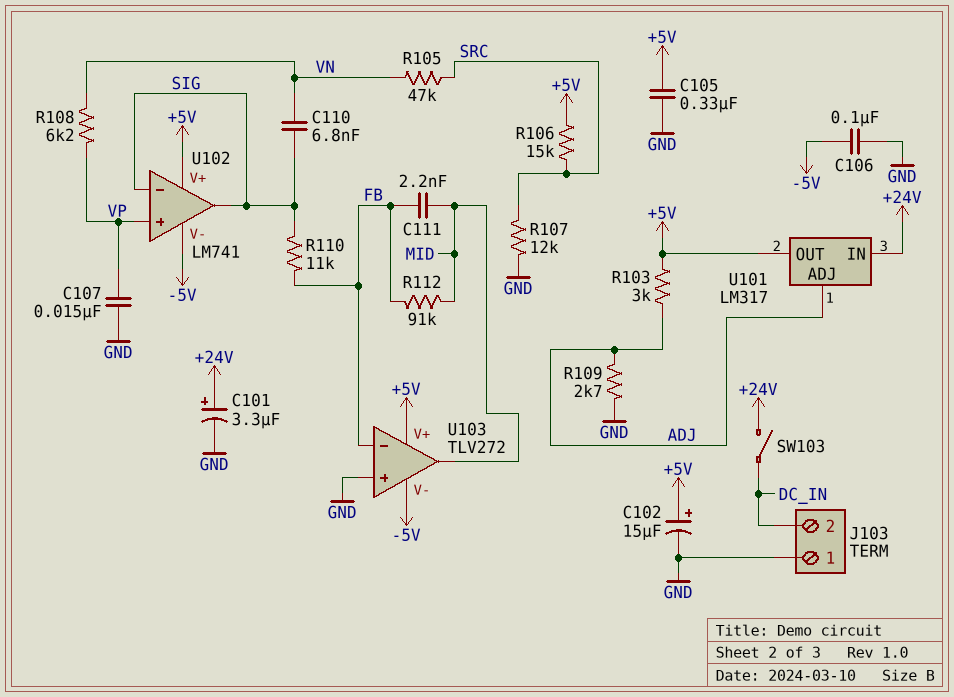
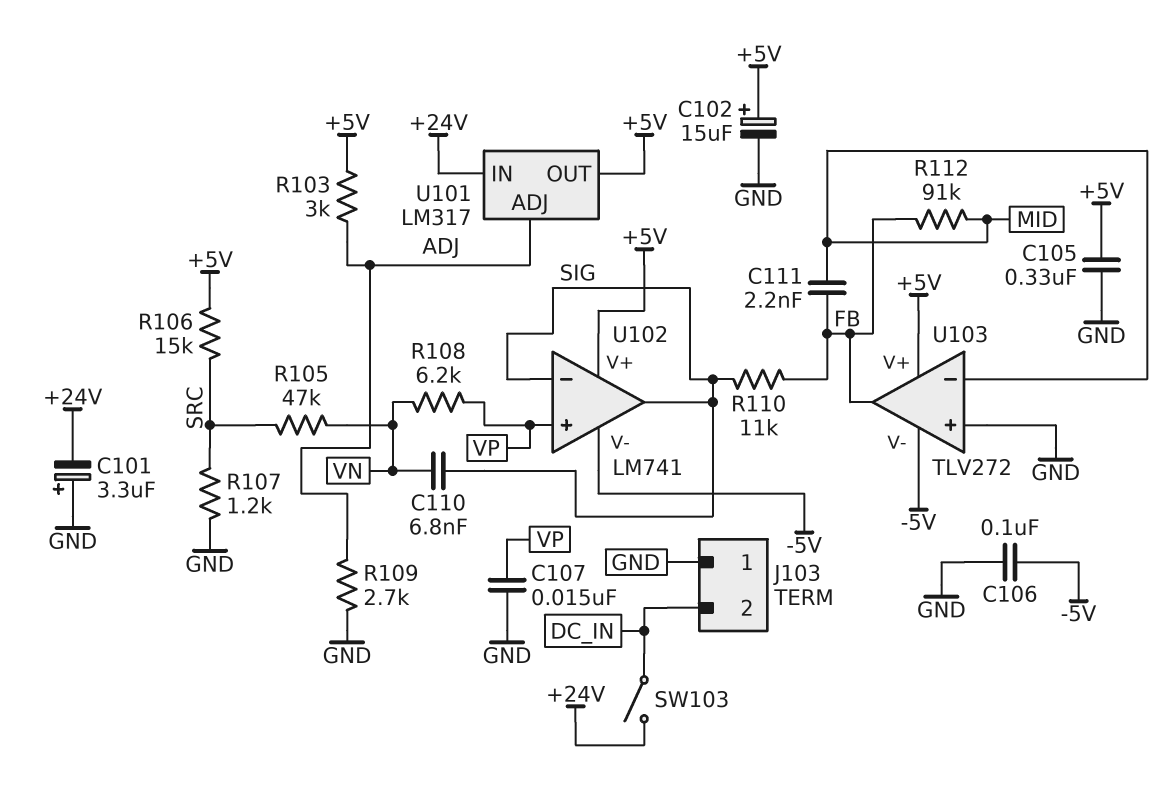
C101: 3.3uF (plus +24V, minus GND) -> 3.3uF (plus GND, minus +24V)
R107: 12k (GND, SRC) -> 1.2k (GND, SRC)
U103 pin in-: FB -> MID
U103 pin out: MID -> FB

